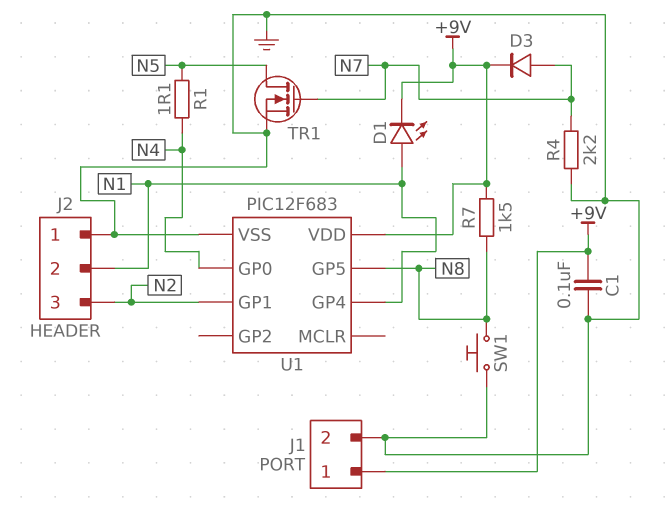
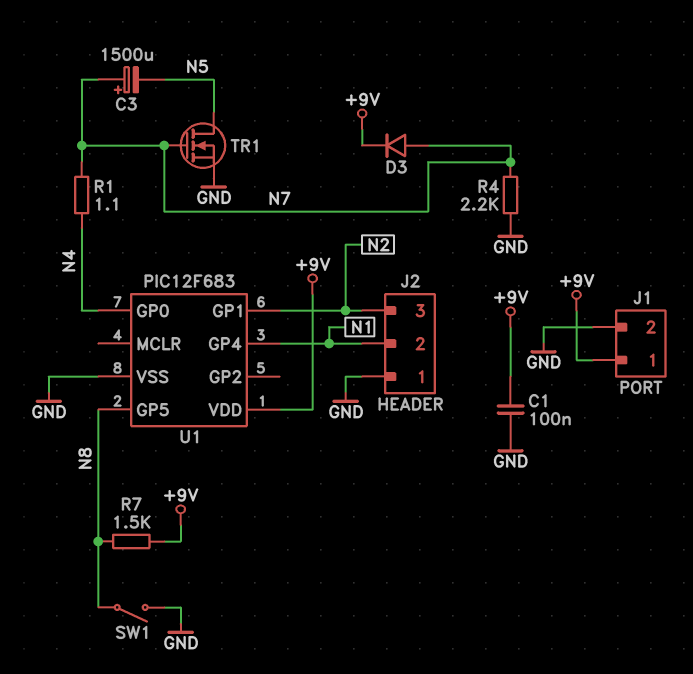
C3: none -> 1500uF (plus N7, minus N5)
D1: LED (A N1, K +9V) -> none
R1: 1.1 (N4, N5) -> 1.1 (N4, N7)
SW1: button (GND, N8) -> switch (GND, N8)

